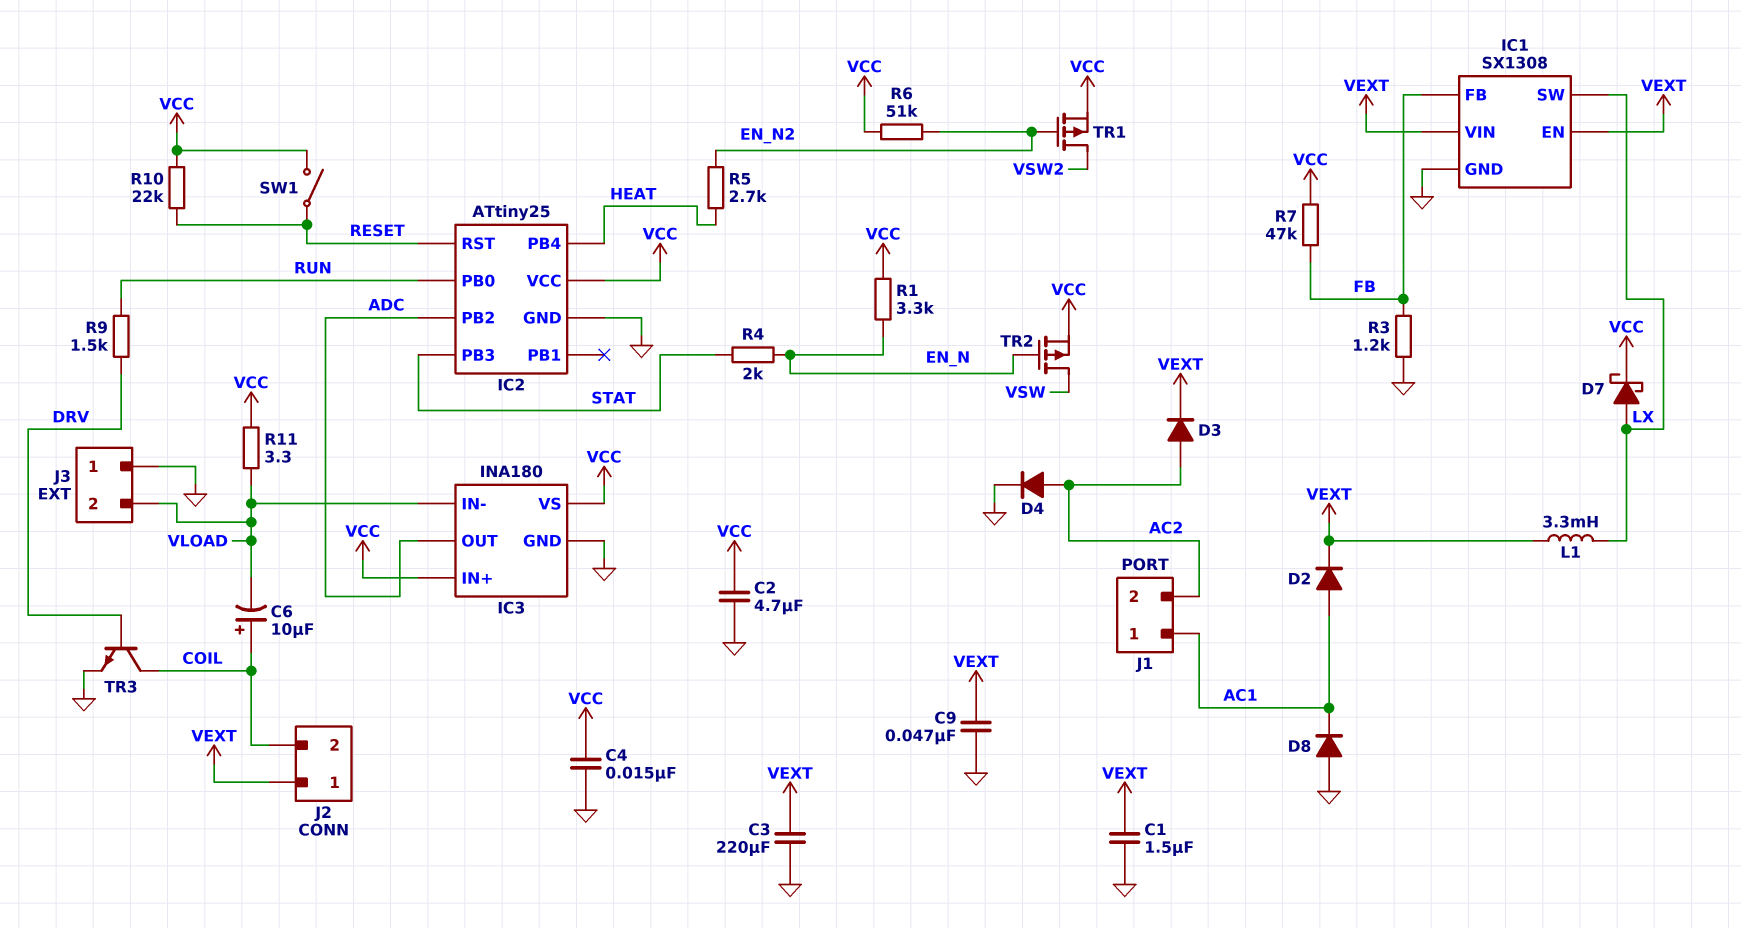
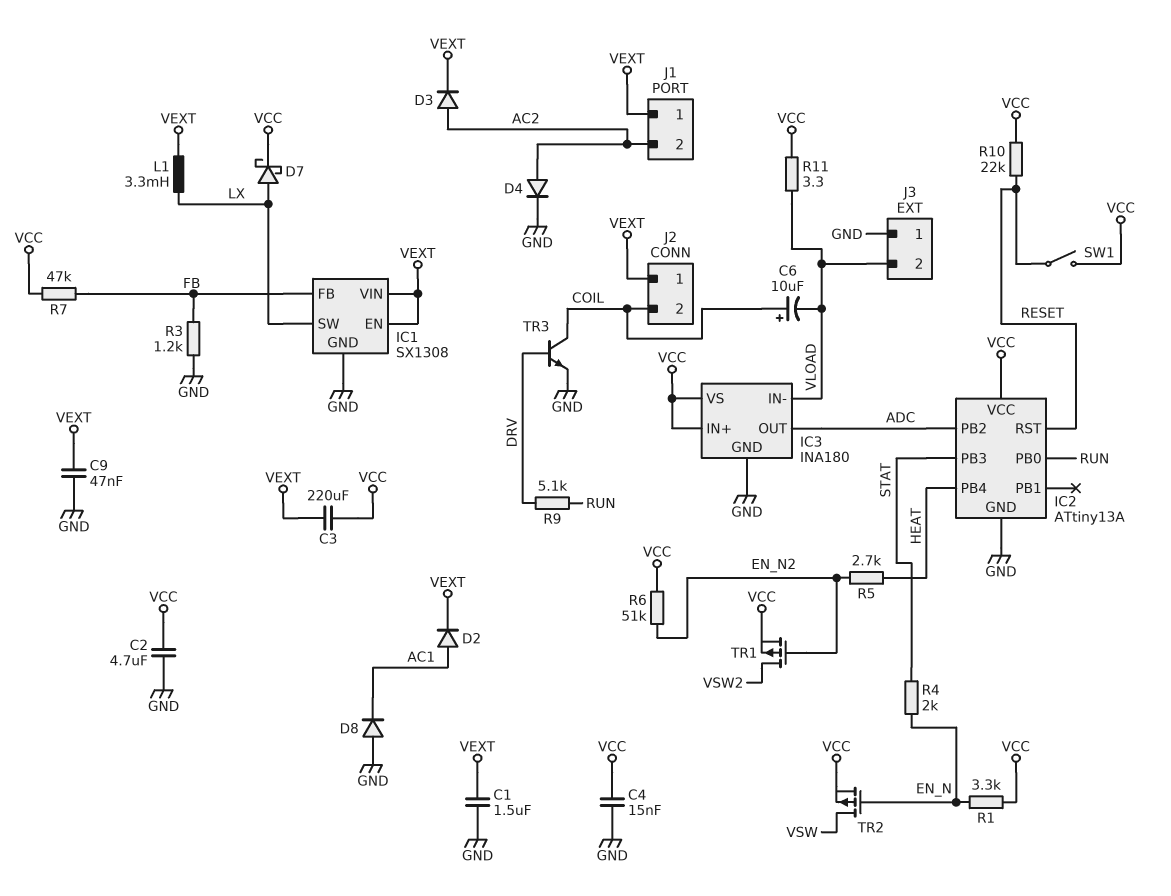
C3: 220uF (GND, VEXT) -> 220uF (VCC, VEXT)
IC2: ATtiny25 -> ATtiny13A
J1 pin 1: AC1 -> VEXT
R9: 1.5k (DRV, RUN) -> 5.1k (DRV, RUN)

